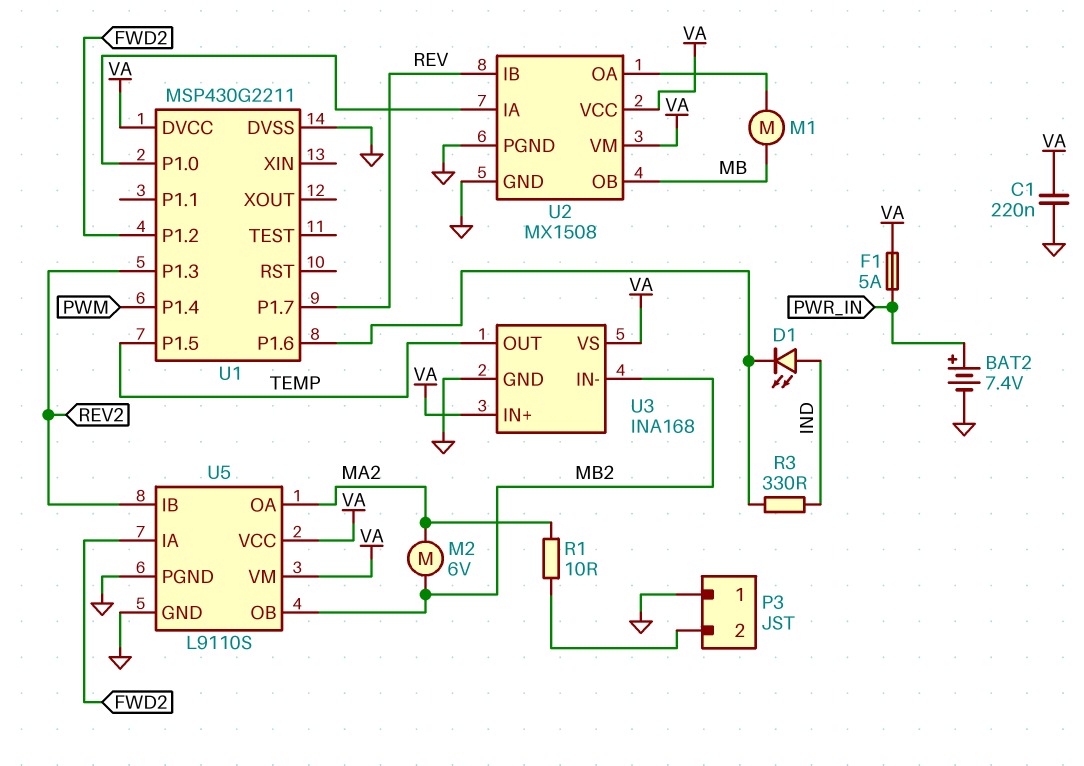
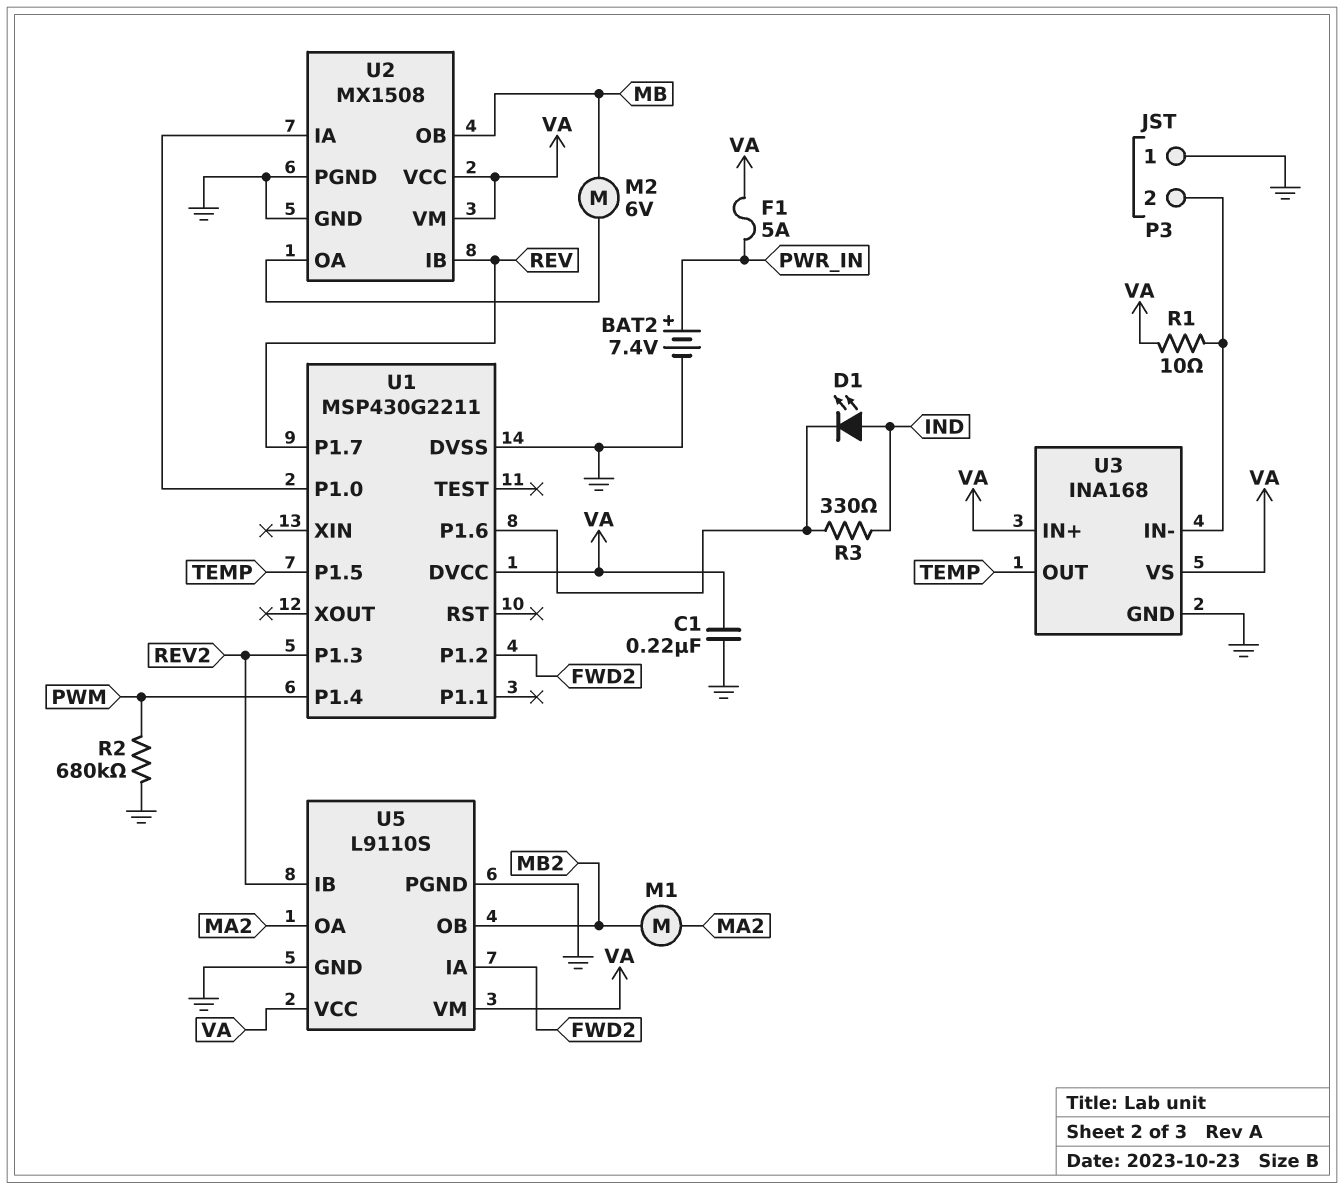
M1: motor (MB, U2/OA) -> motor (MA2, MB2)
M2: motor 6V (MA2, MB2) -> motor 6V (MB, U2/OA)
R1: 10 (MA2, P3/2) -> 10 (P3/2, VA)
R2: none -> 680k (GND, PWM)
U3 pin IN-: MB2 -> P3/2

